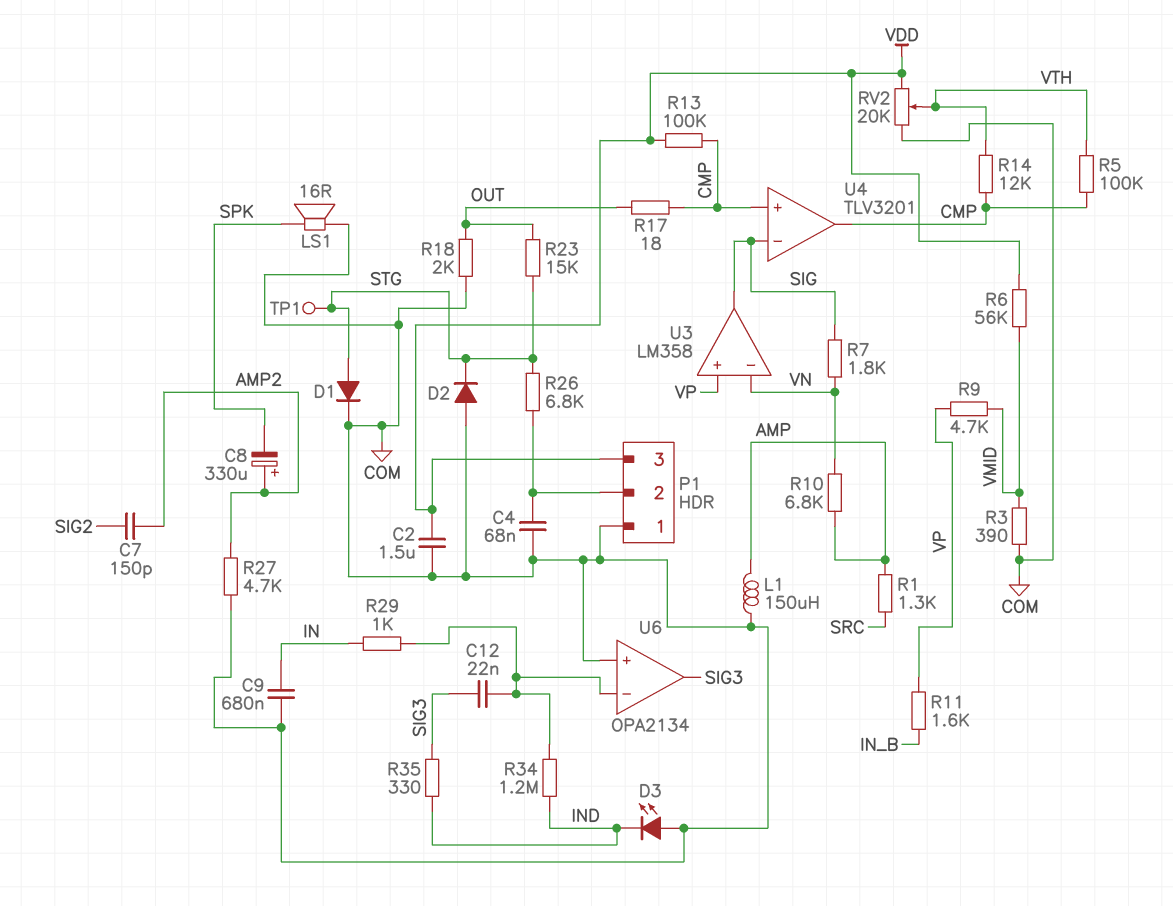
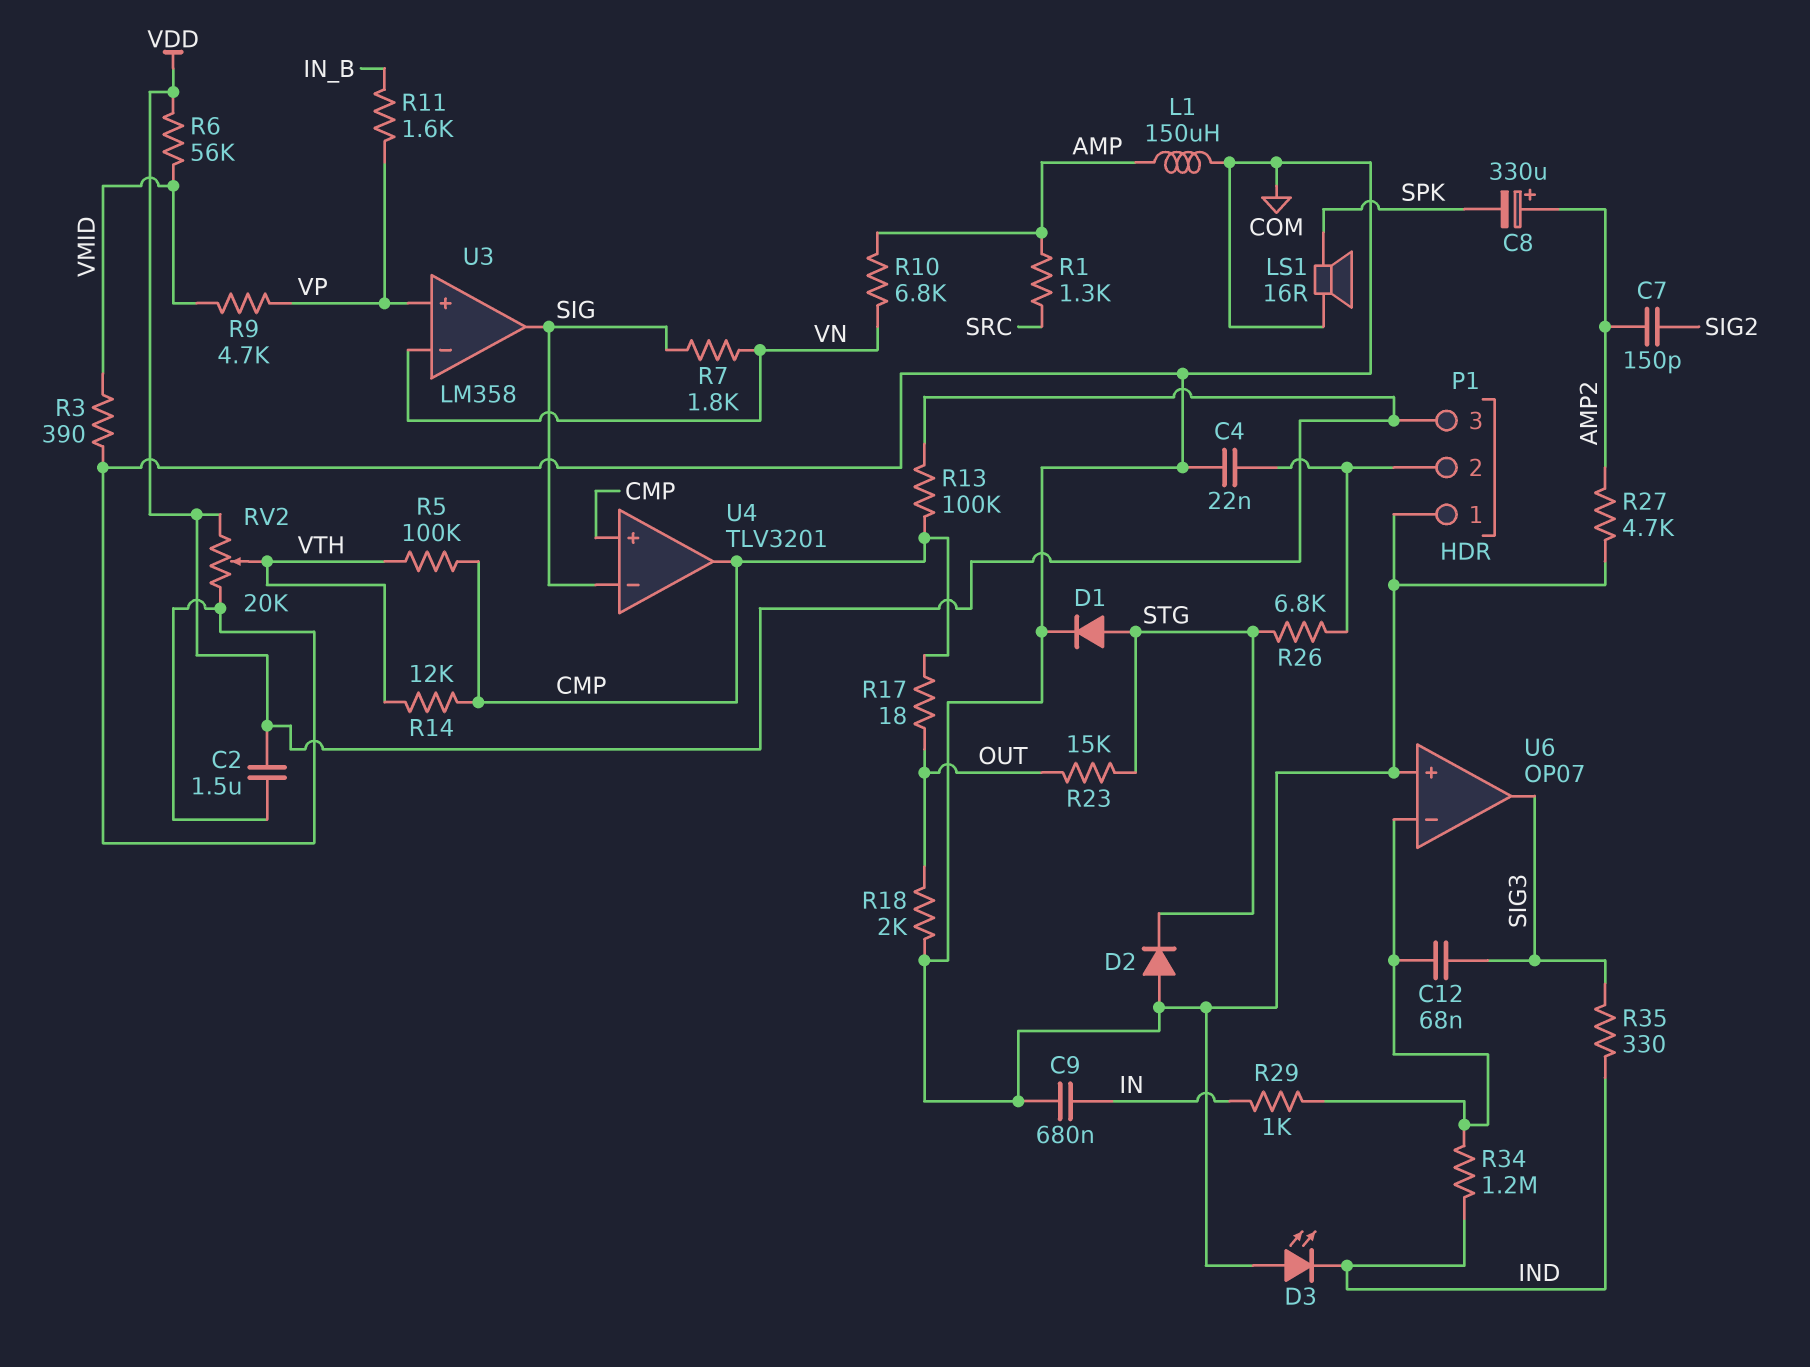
C4: 68nF (COM, P1/2) -> 22nF (COM, P1/2)
C12: 22nF (SIG3, U6/in-) -> 68nF (SIG3, U6/in-)
TP1: test point (STG) -> none
U6: OPA2134 -> OP07

